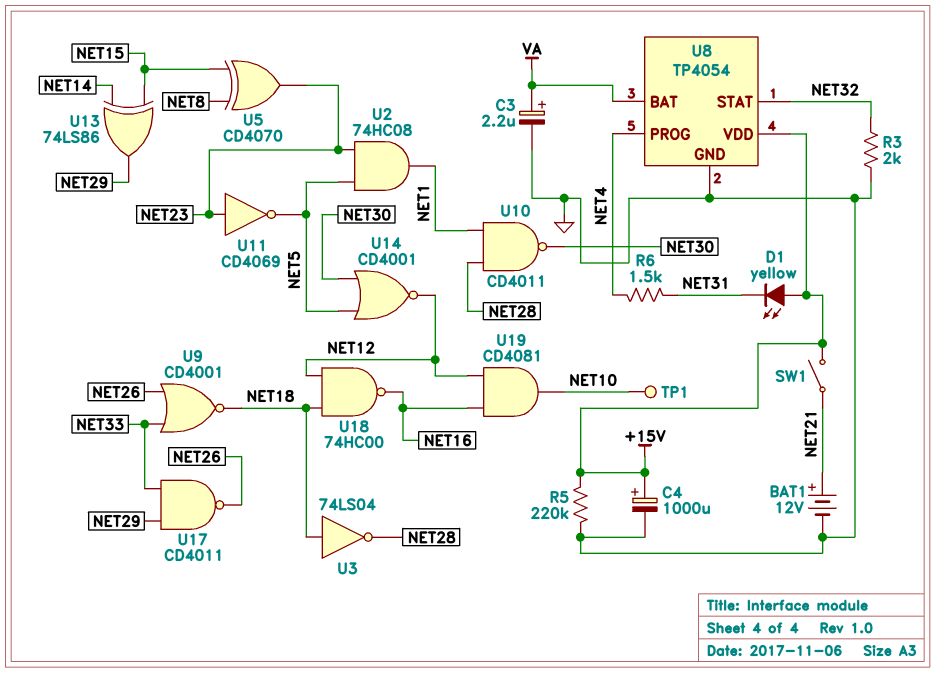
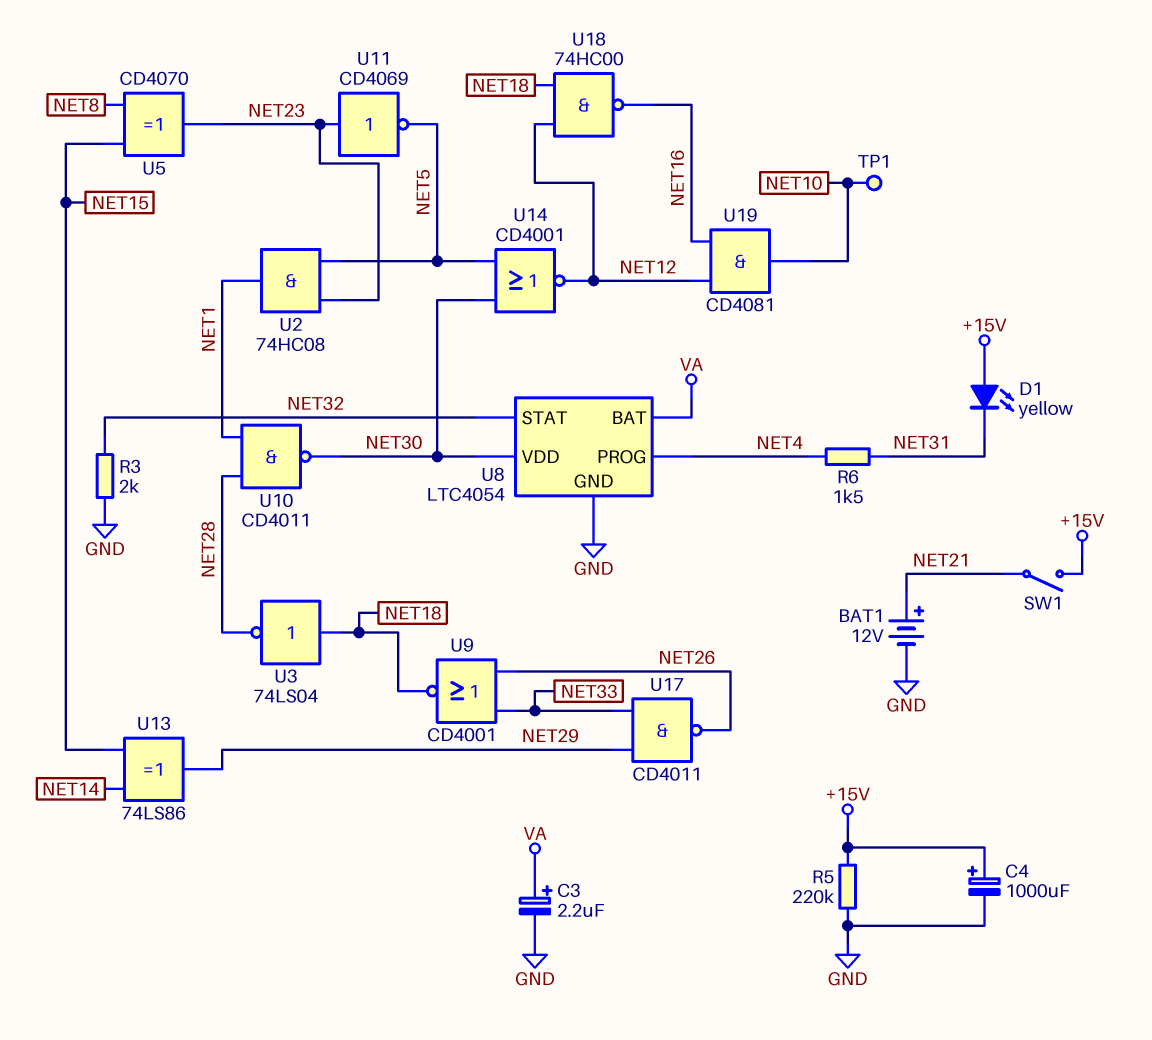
U8: TP4054 -> LTC4054
U8 pin VDD: +15V -> NET30

